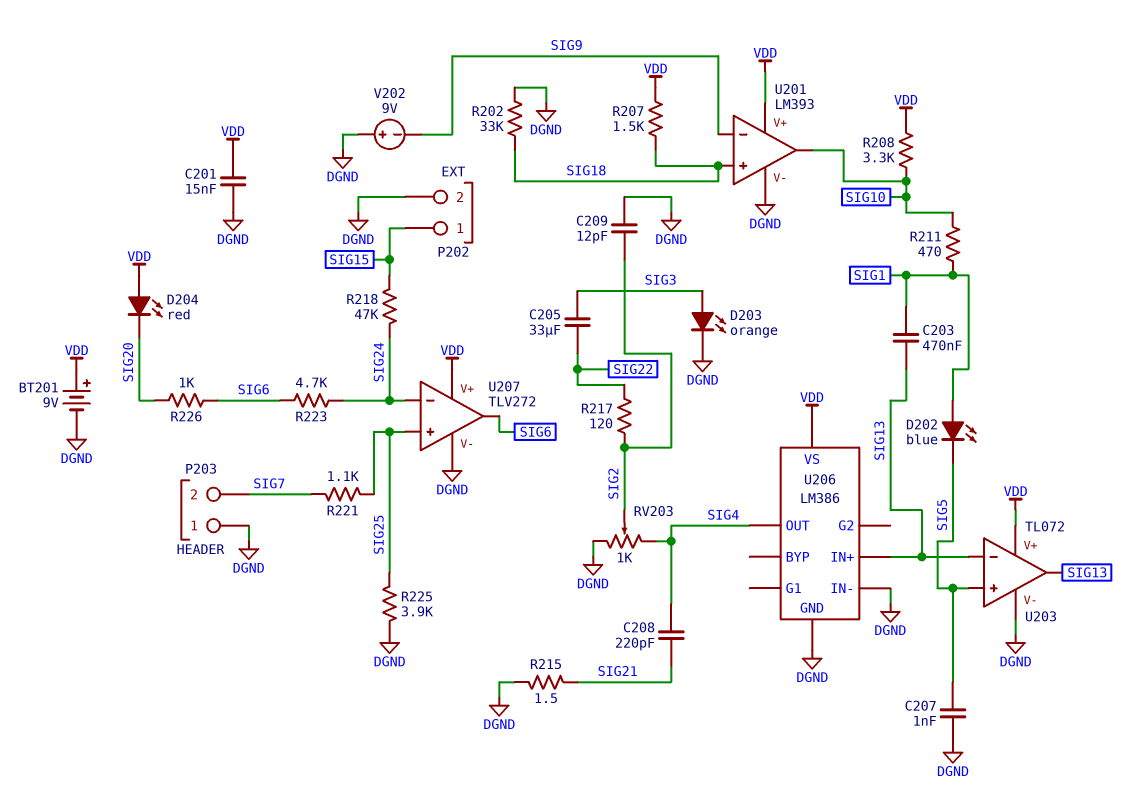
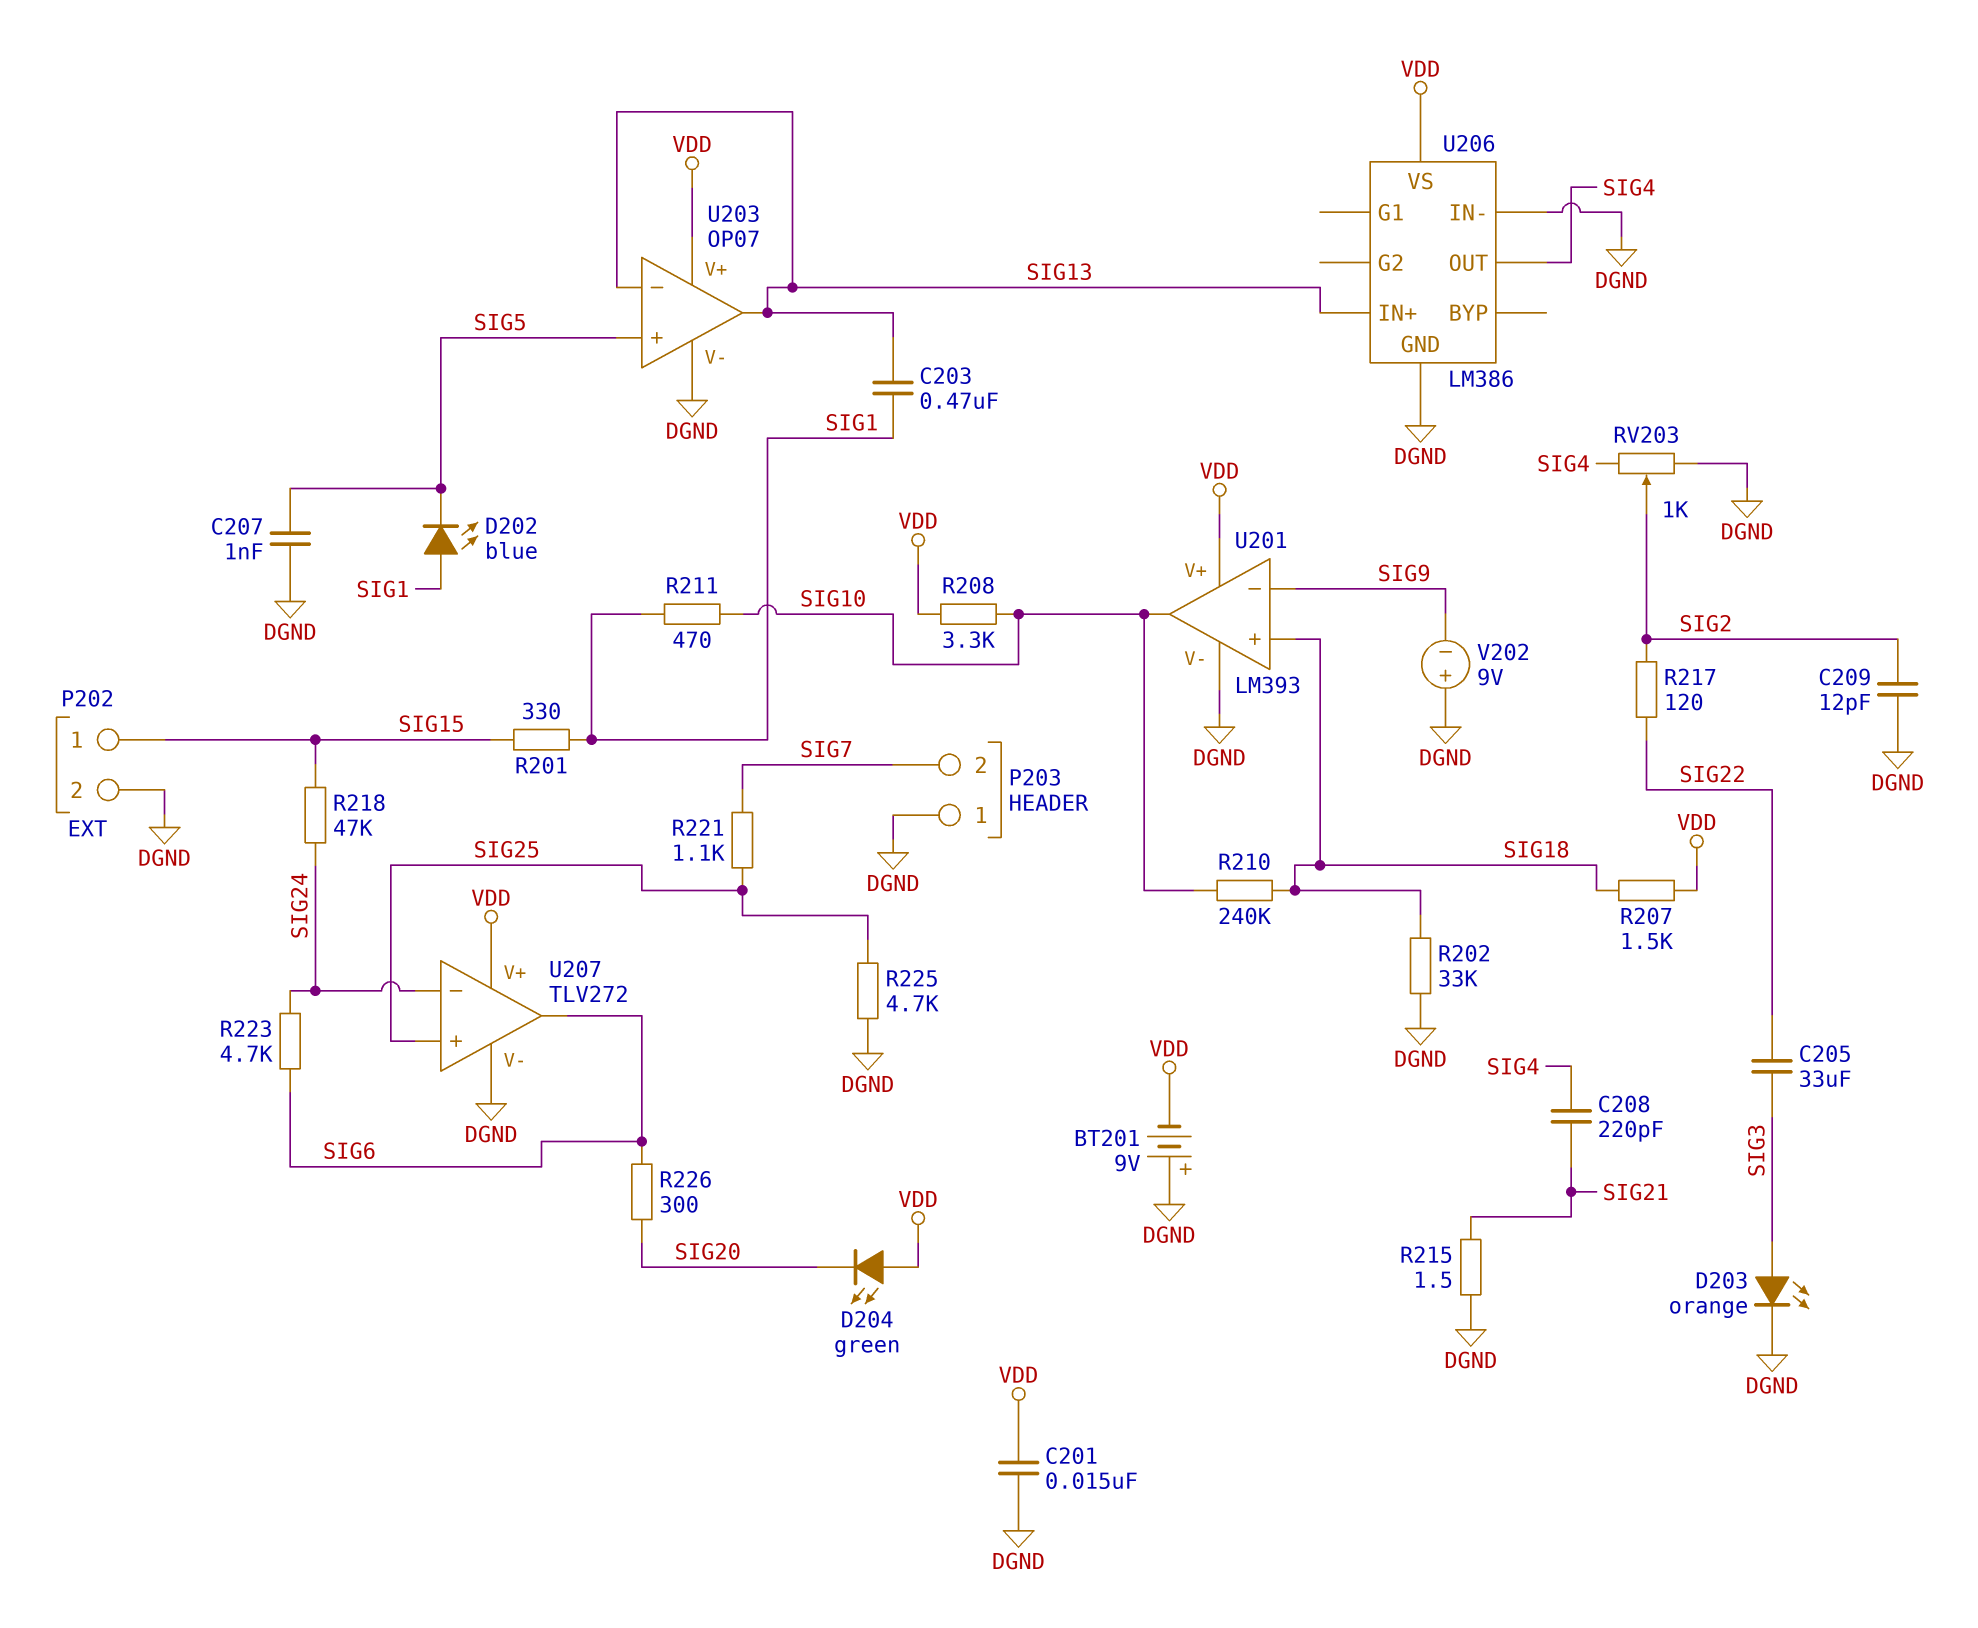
BT201: 9V (plus VDD, minus DGND) -> 9V (plus DGND, minus VDD)
D204: LED red (A VDD, K SIG20) -> LED green (A VDD, K SIG20)
R201: none -> 330 (SIG1, SIG15)
R210: none -> 240k (SIG10, SIG18)
R225: 3.9k (DGND, SIG25) -> 4.7k (DGND, SIG25)
R226: 1k (SIG6, SIG20) -> 300 (SIG6, SIG20)
U203: TL072 -> OP07

